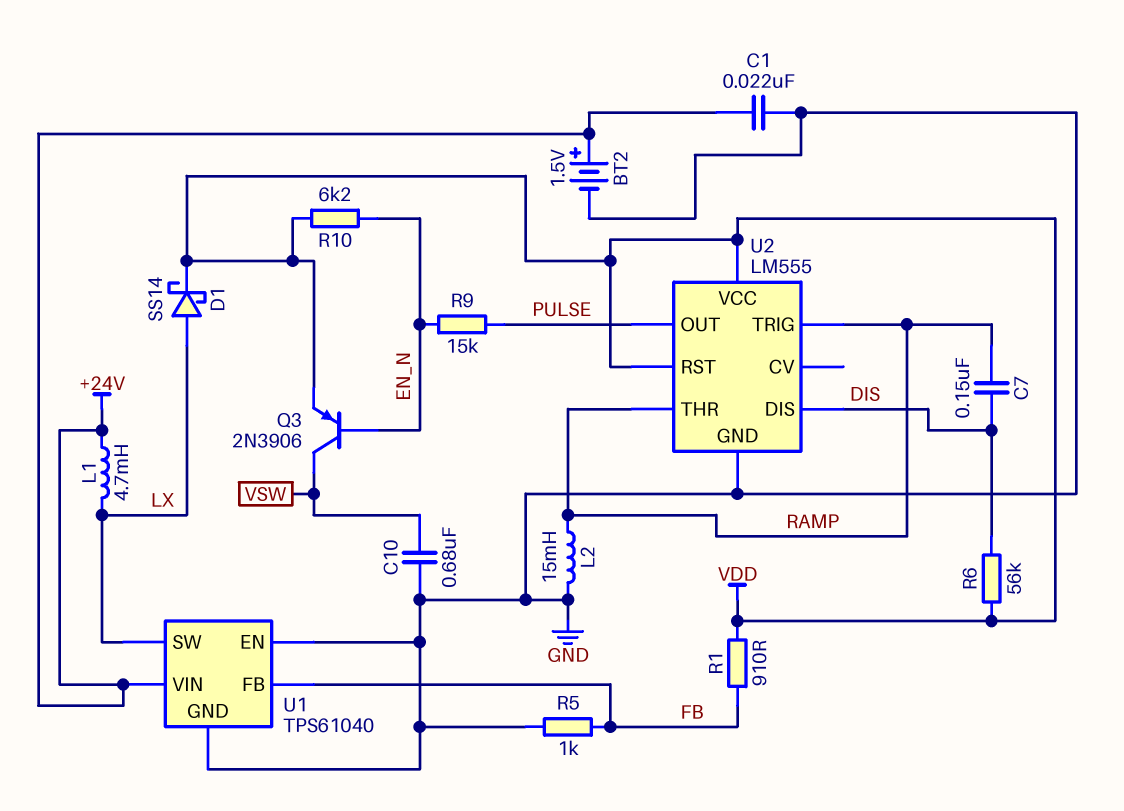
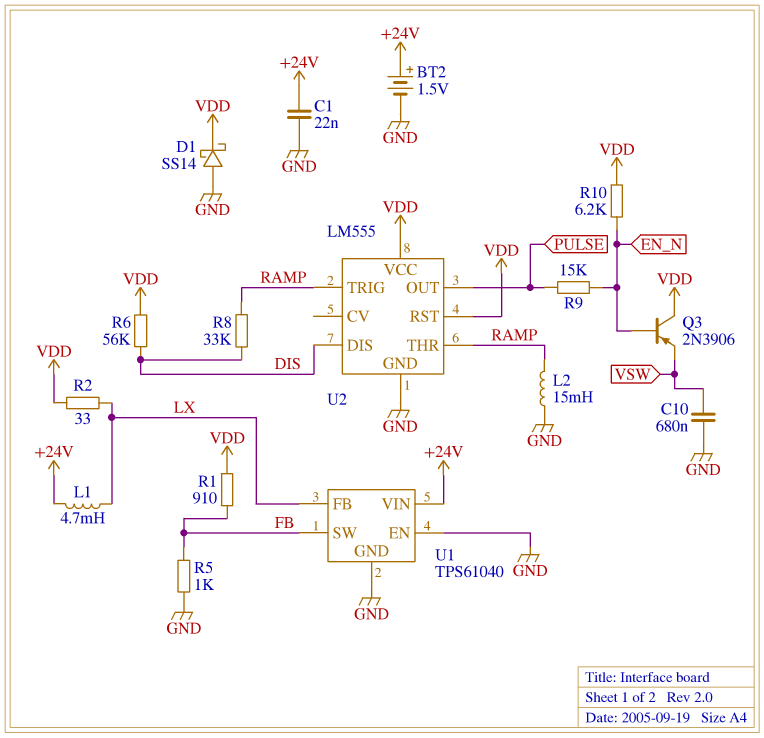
C7: 150nF (DIS, RAMP) -> none
D1: schottky SS14 (A LX, K VDD) -> schottky SS14 (A GND, K VDD)
Q3: PNP 2N3906 (B EN_N, C VSW, E VDD) -> PNP 2N3906 (B EN_N, C VDD, E VSW)
R2: none -> 33 (LX, VDD)
R8: none -> 33k (DIS, RAMP)
U1 pin FB: FB -> LX
U1 pin SW: LX -> FB

